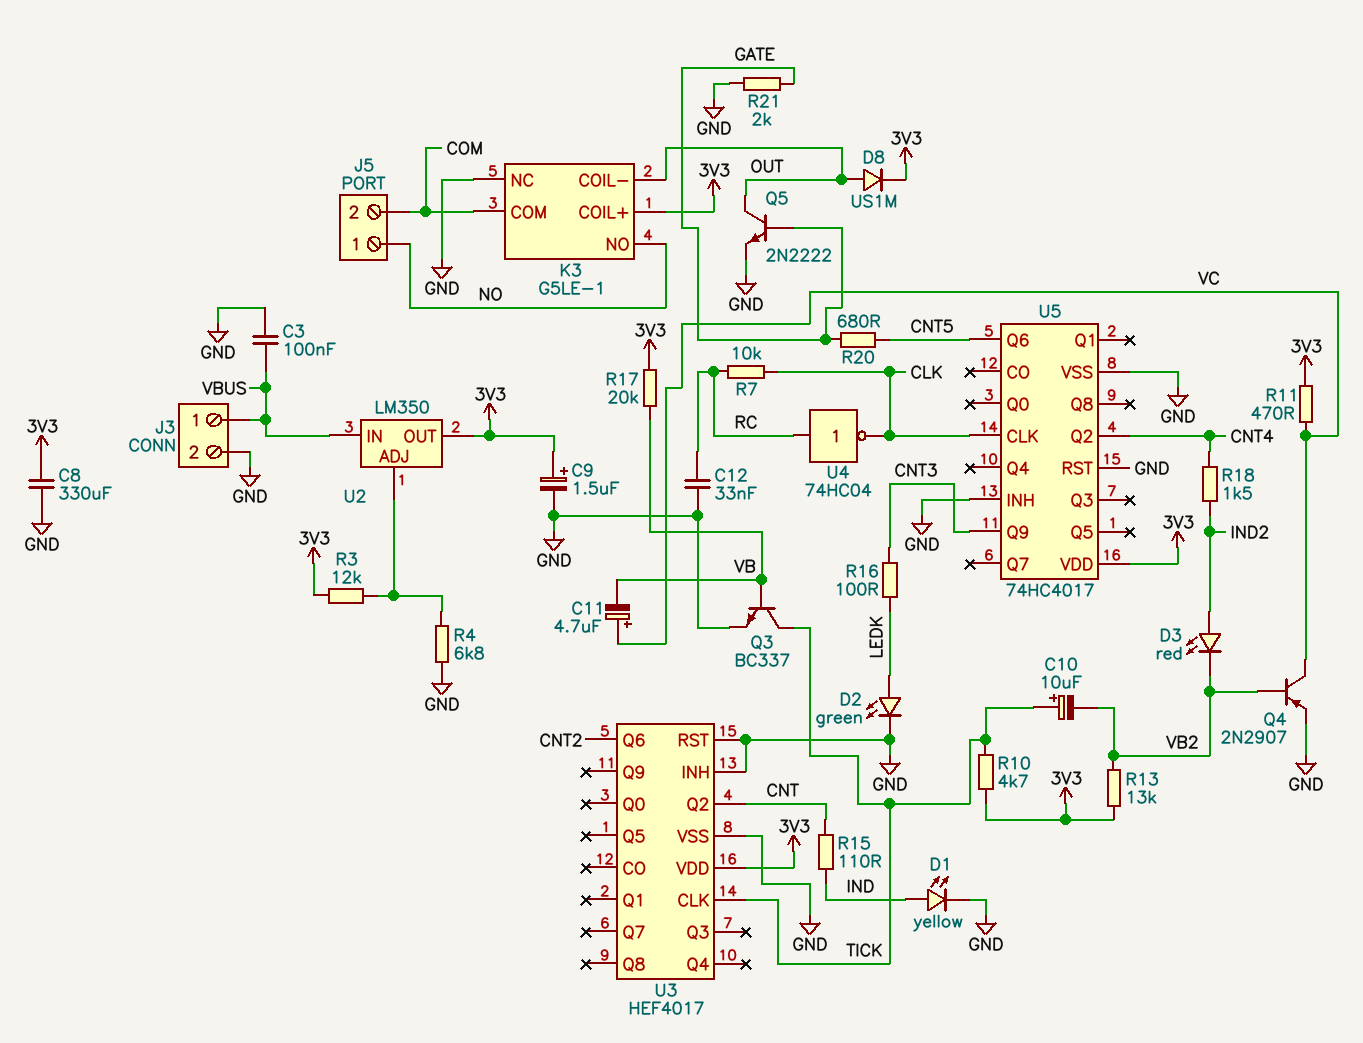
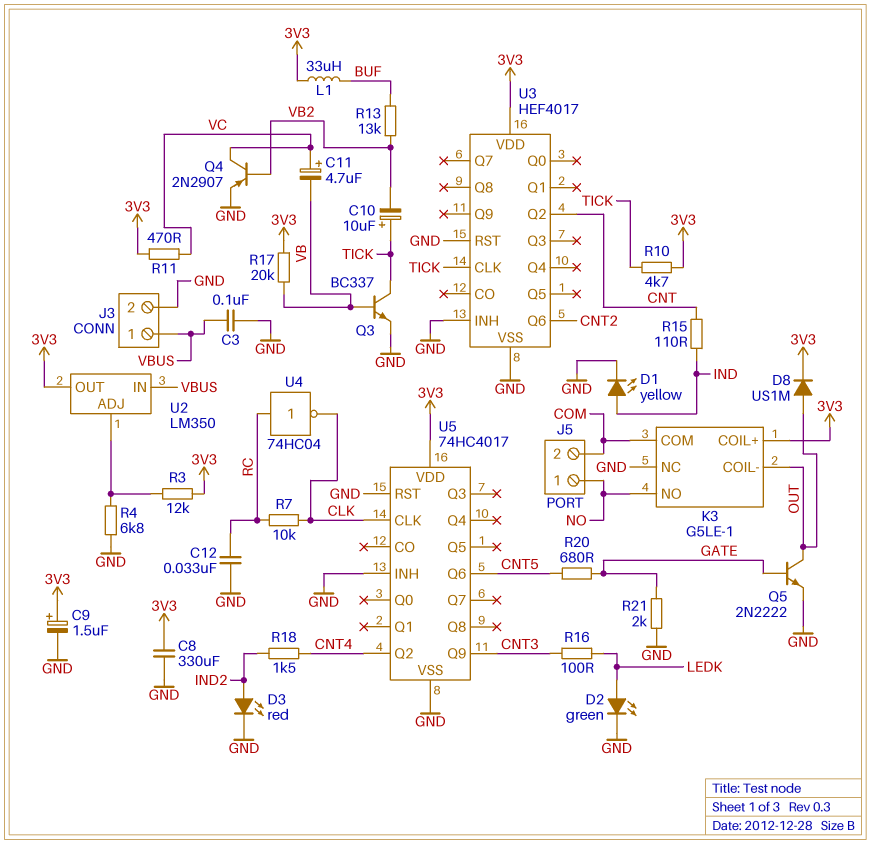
D3: LED red (A IND2, K VB2) -> LED red (A IND2, K GND)
L1: none -> 33uH (3V3, BUF)
R13: 13k (3V3, VB2) -> 13k (BUF, VB2)

